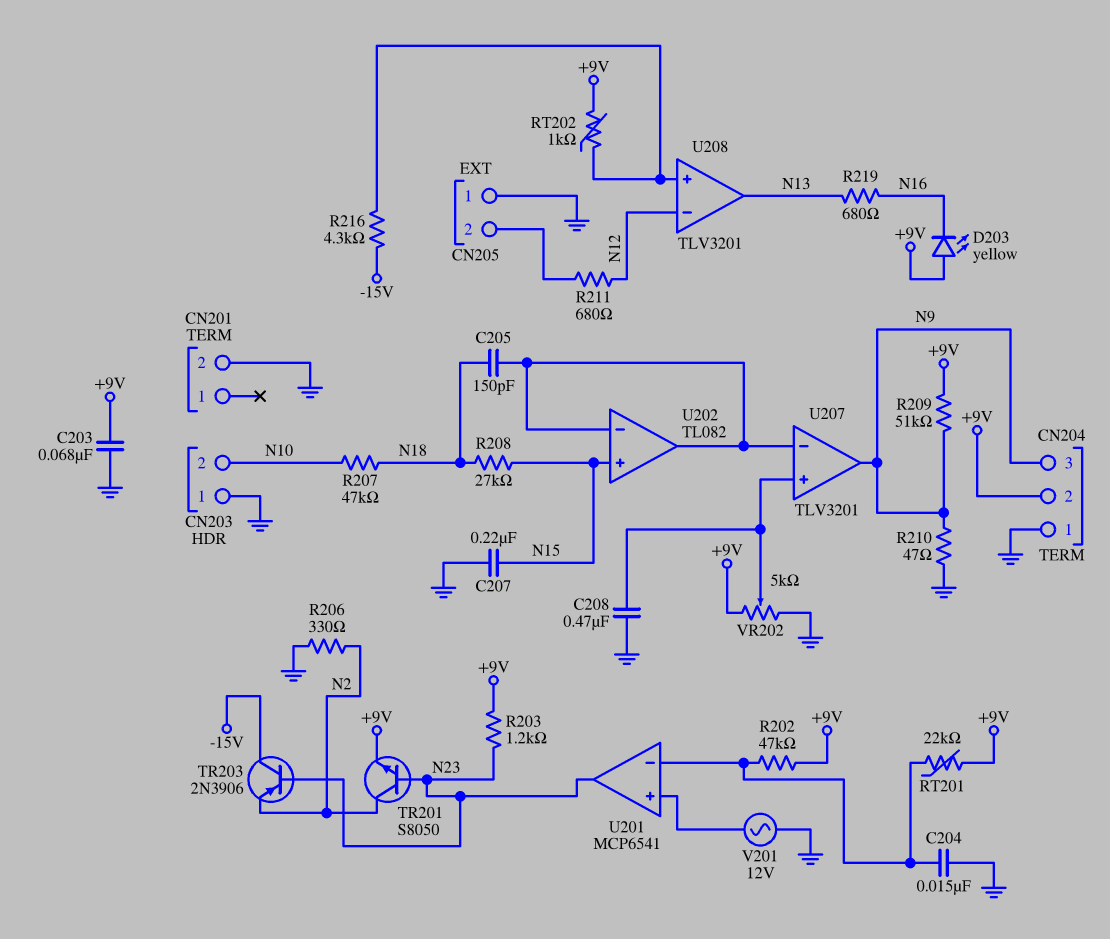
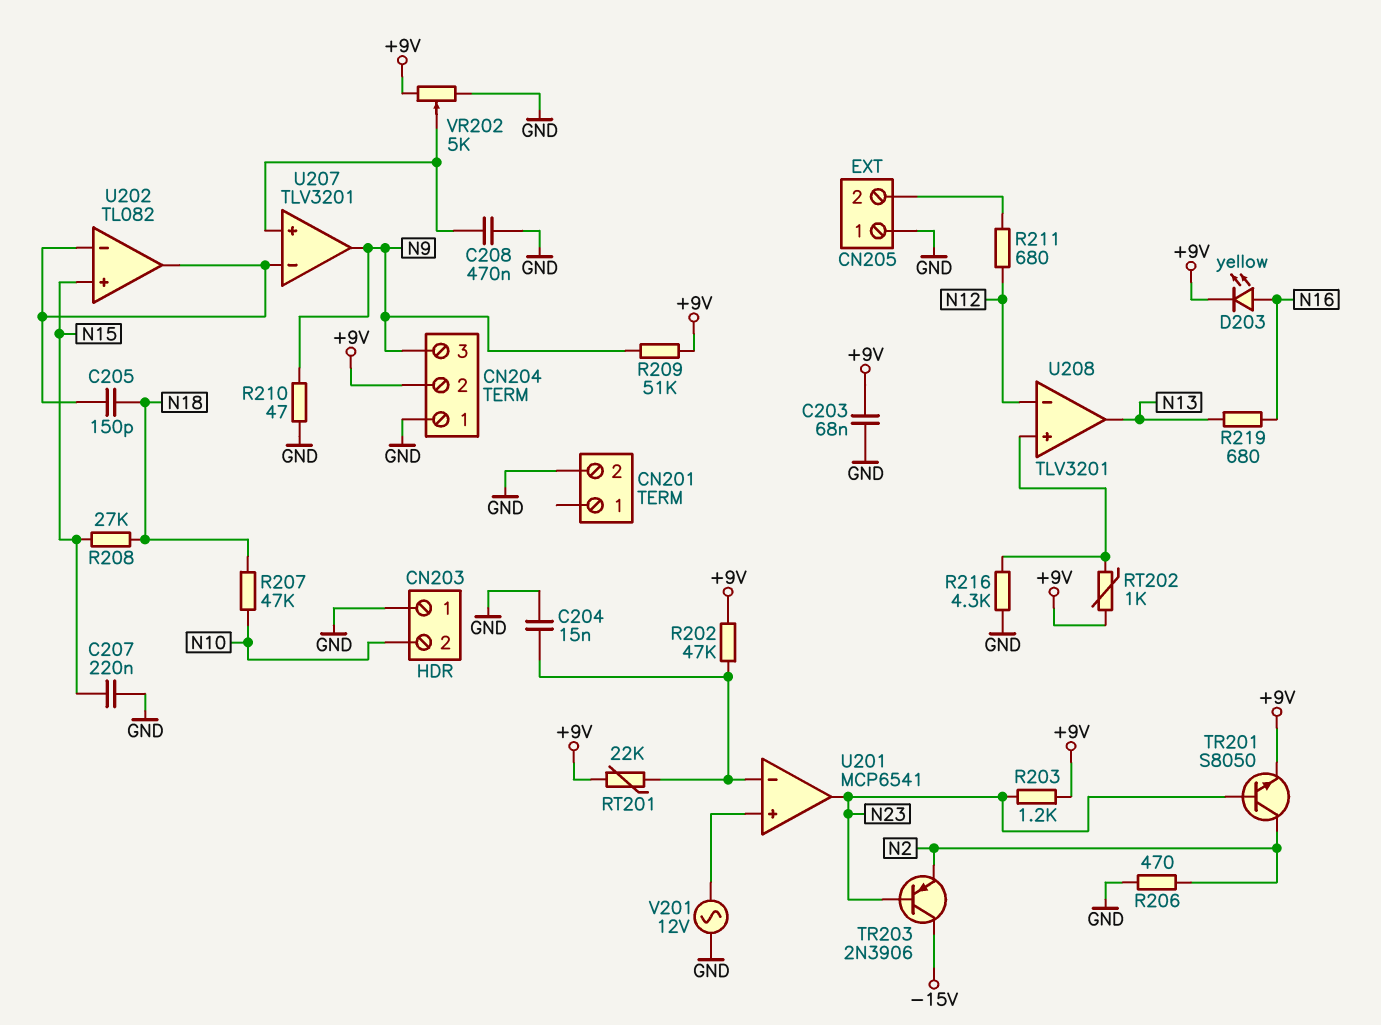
D203: LED yellow (A +9V, K N16) -> LED yellow (A N16, K +9V)
R206: 330 (GND, N2) -> 470 (GND, N2)
R216: 4.3k (-15V, U208/in+) -> 4.3k (GND, U208/in+)

